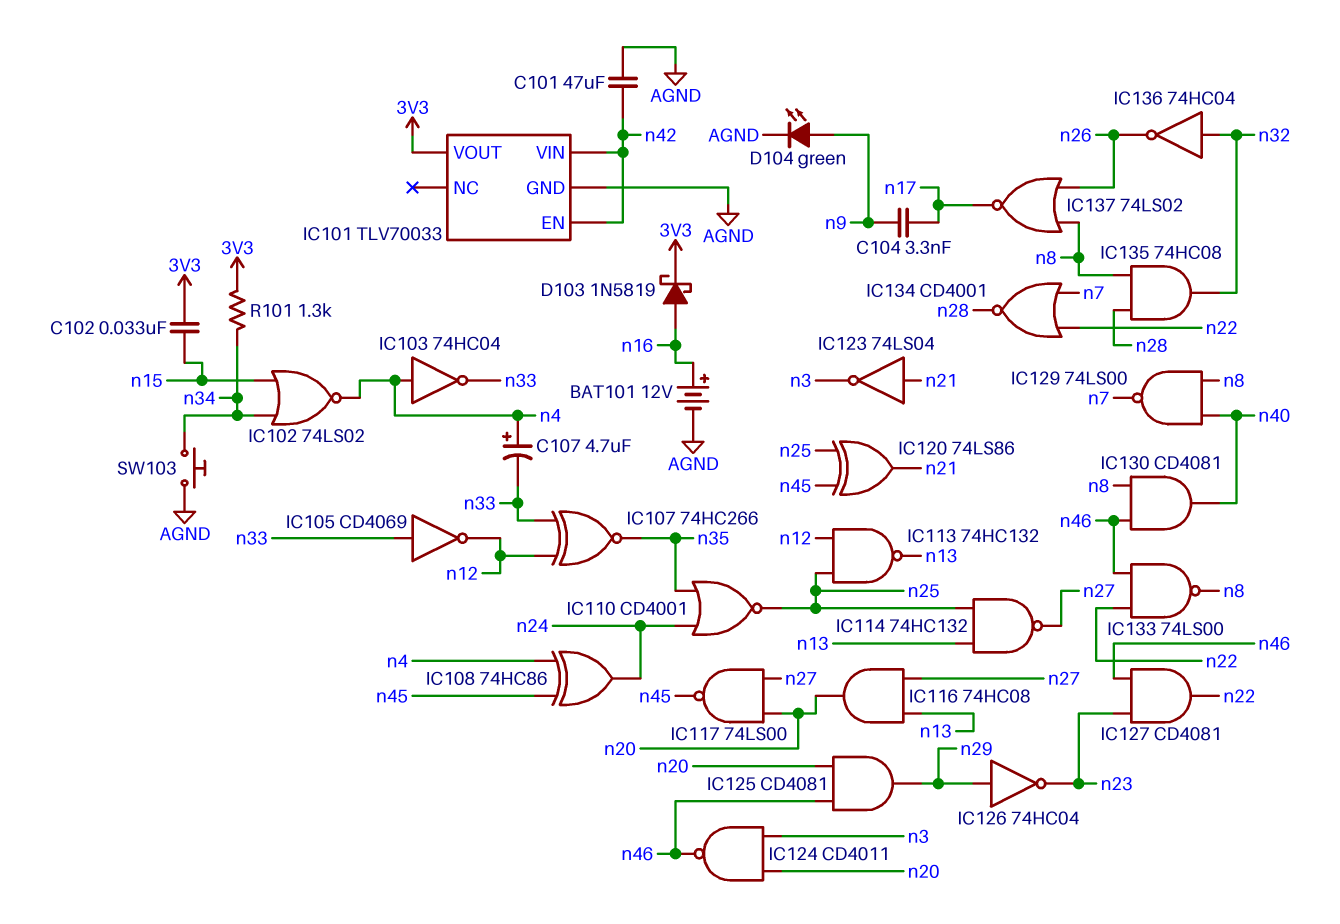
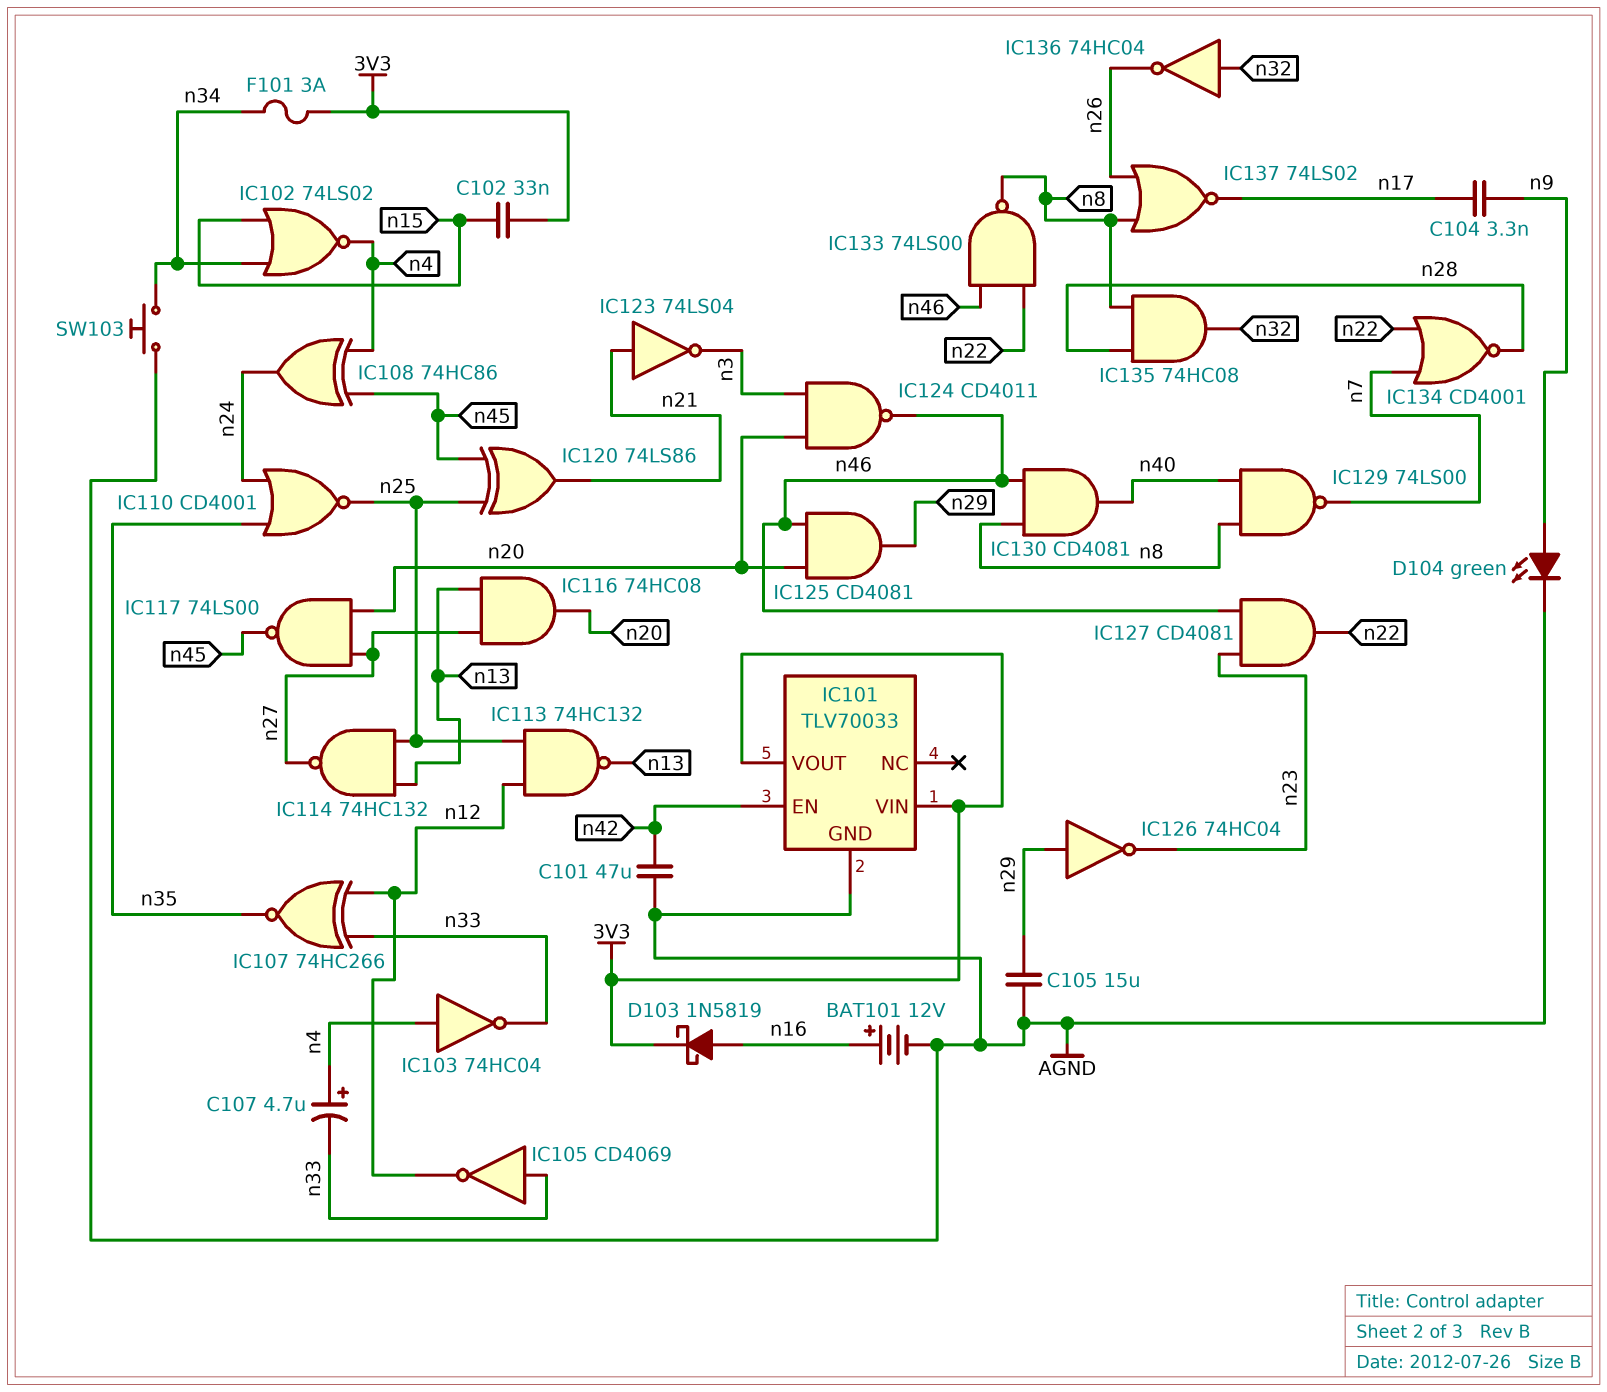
C105: none -> 15uF (AGND, n29)
F101: none -> 3A (3V3, n34)
IC101 pin VIN: n42 -> 3V3
R101: 1.3k (3V3, n34) -> none

